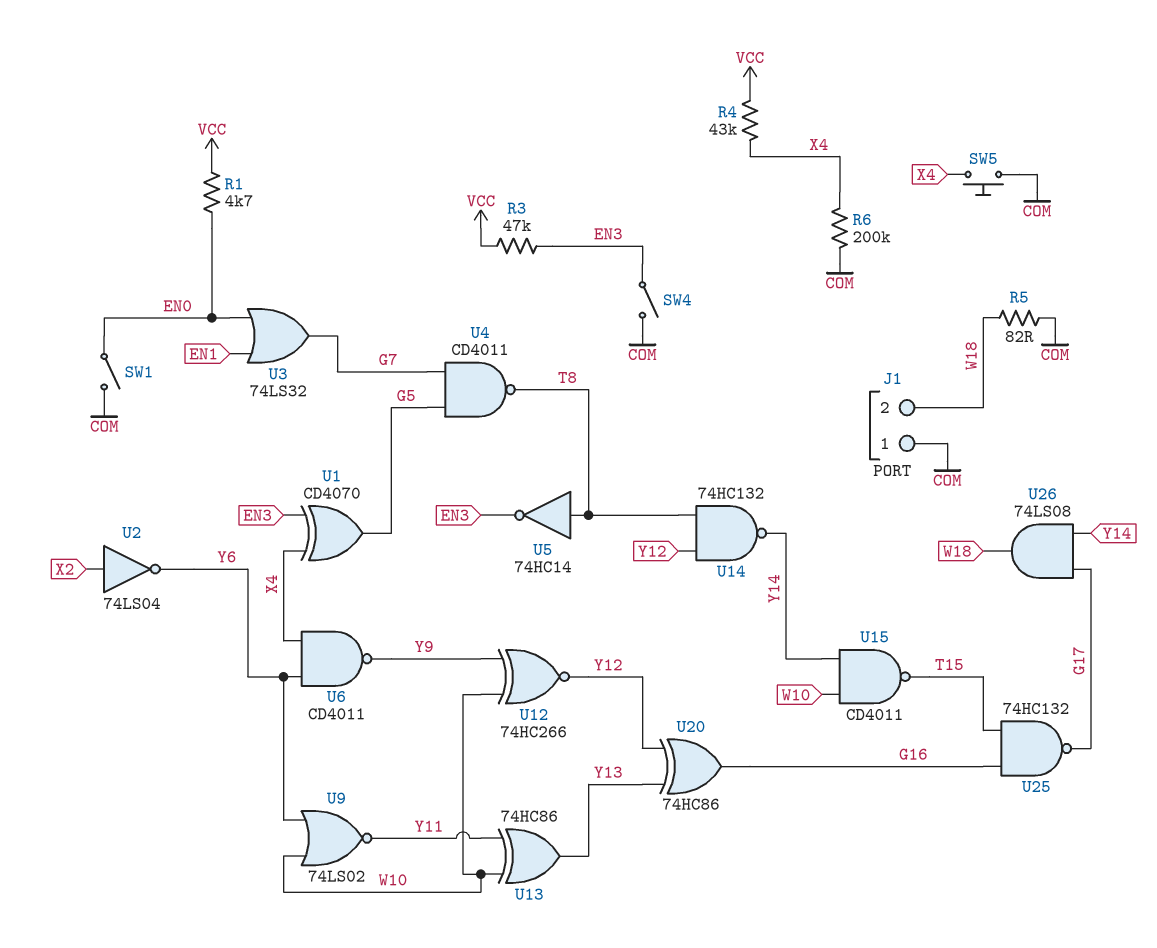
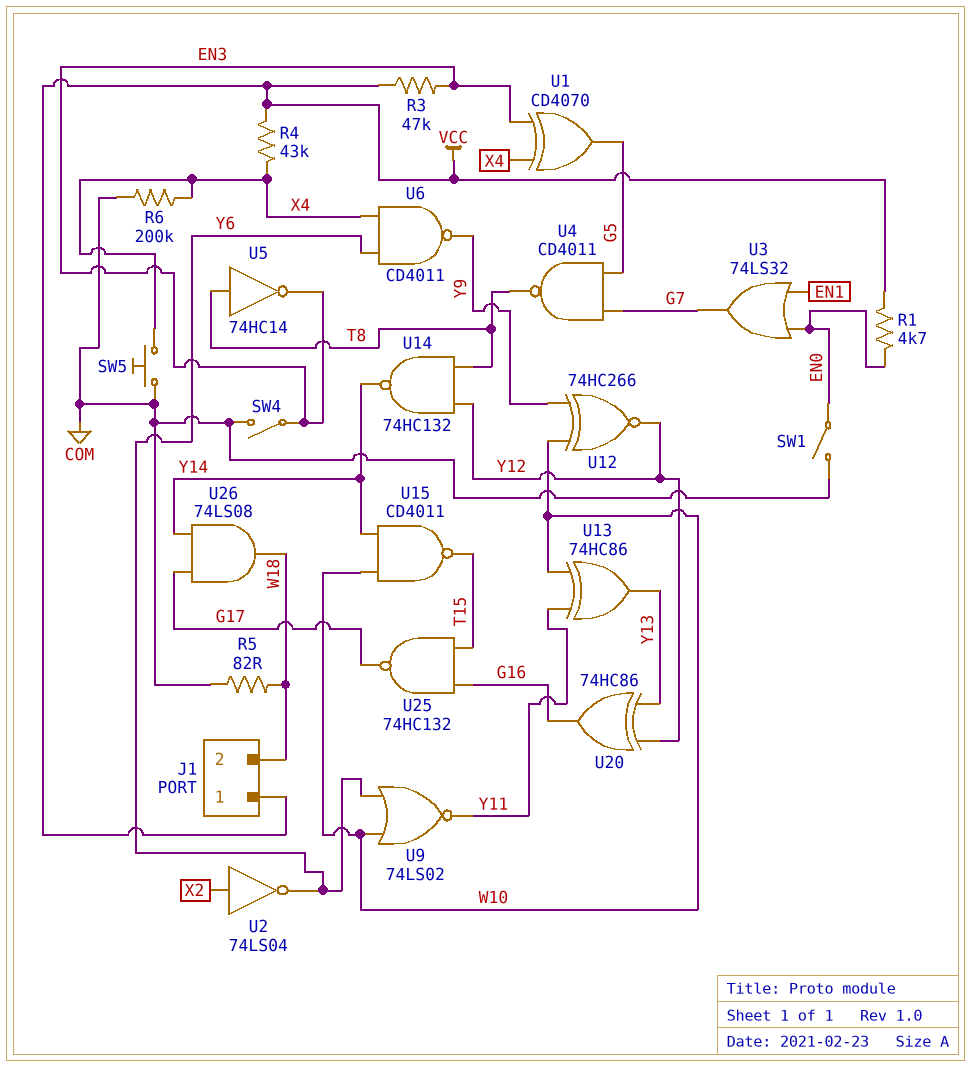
J1 pin 1: COM -> VCC

